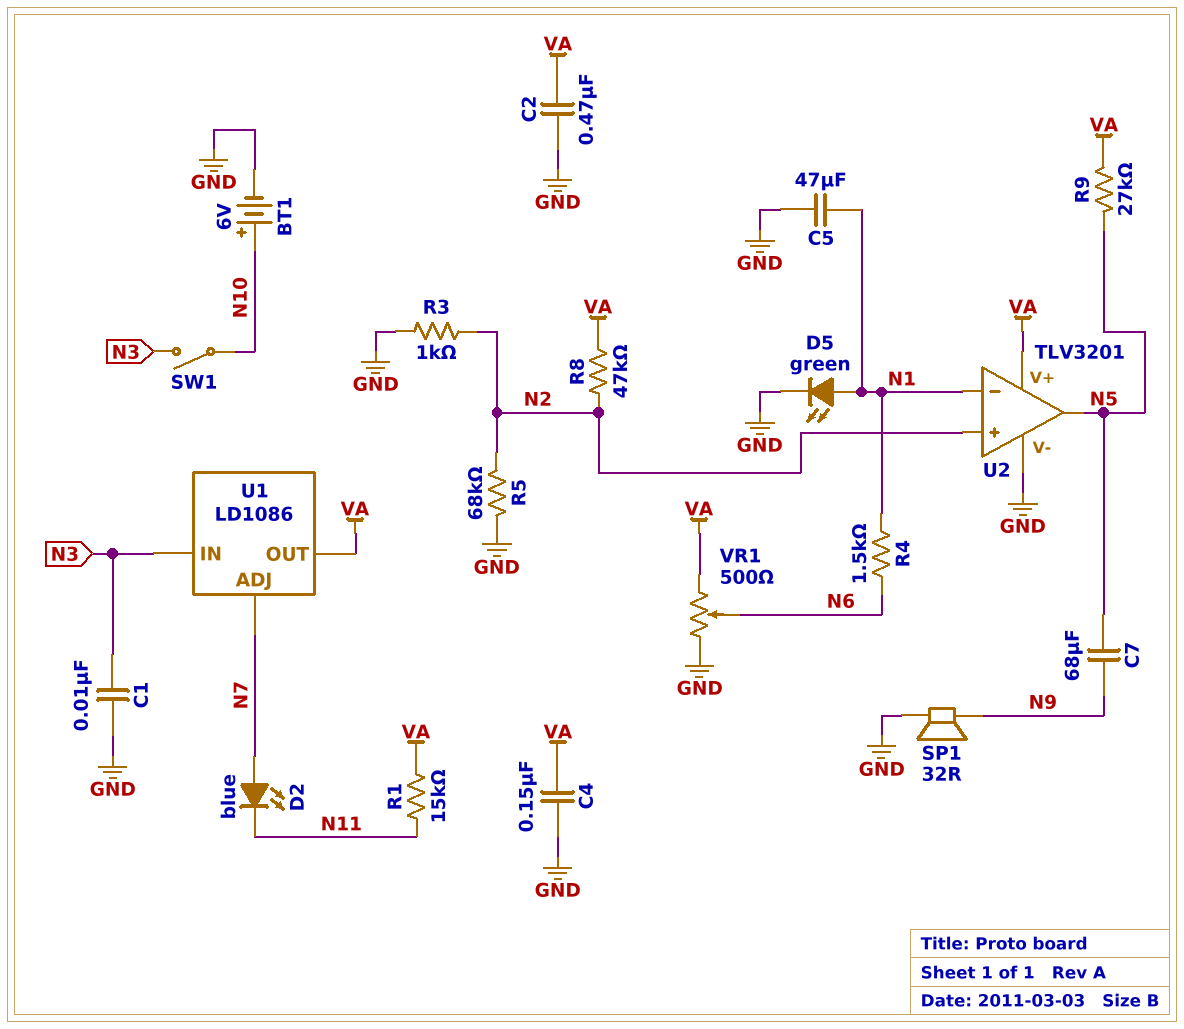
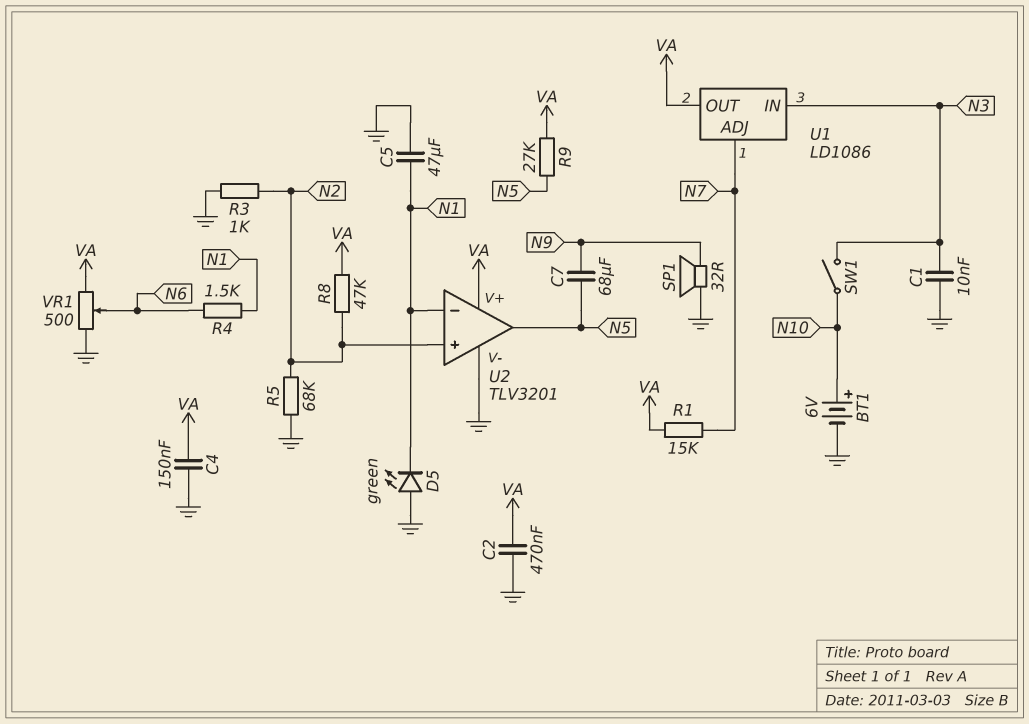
D2: LED blue (A N7, K N11) -> none
D5: LED green (A N1, K GND) -> LED green (A GND, K N1)
R1: 15k (N11, VA) -> 15k (N7, VA)

